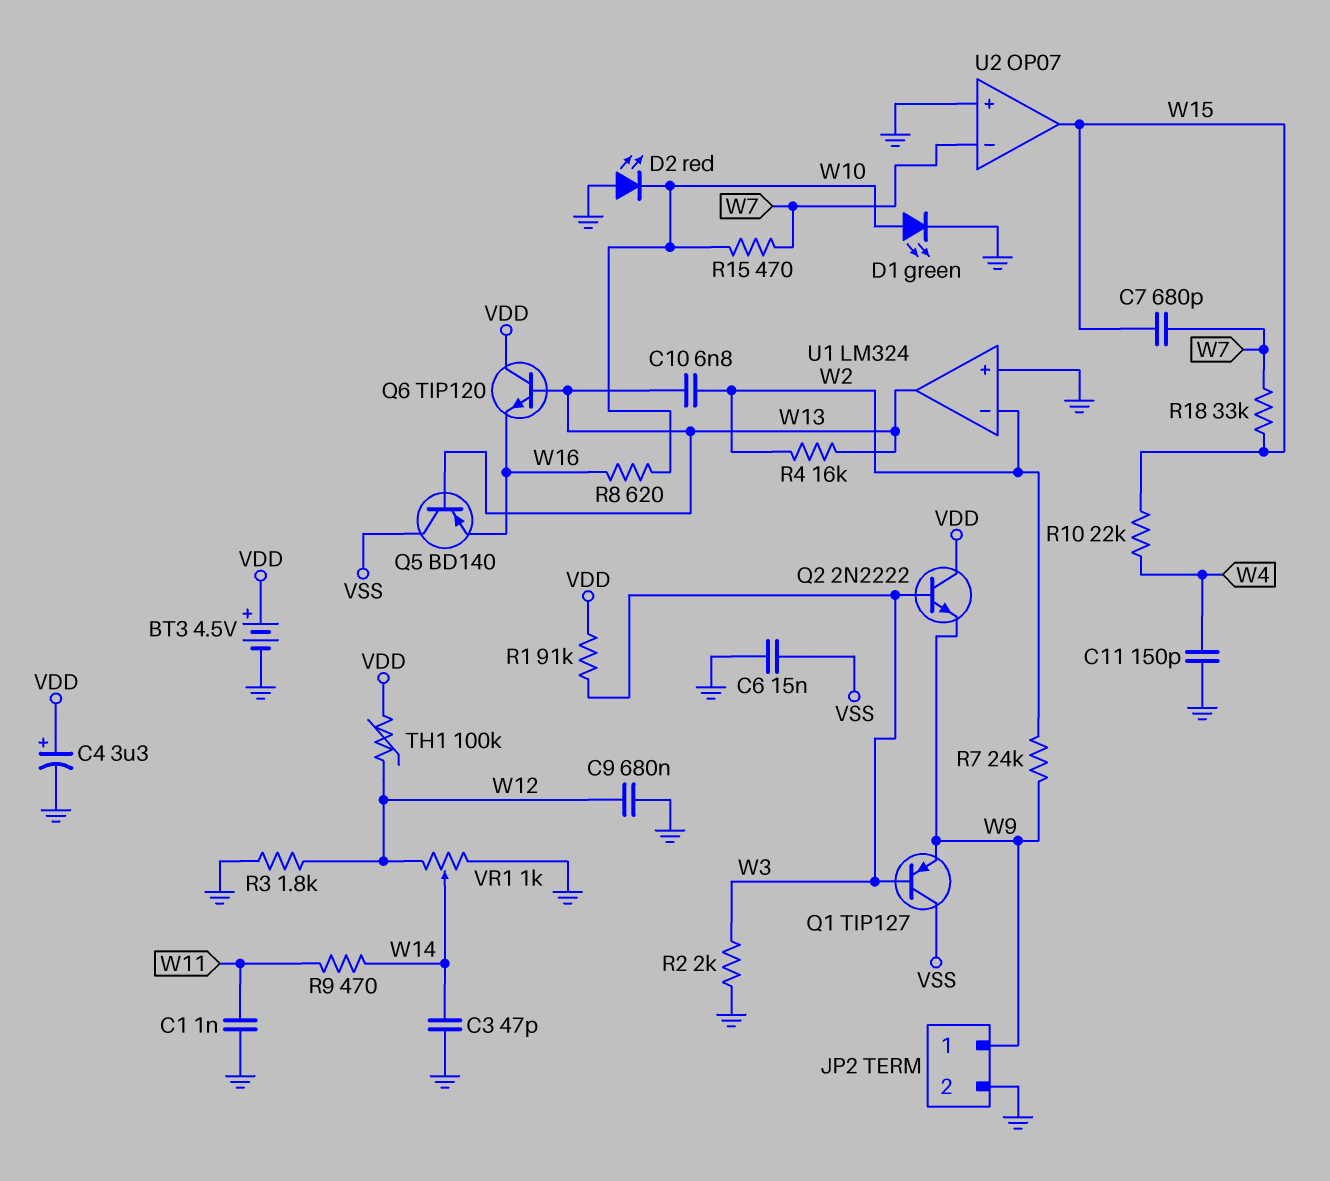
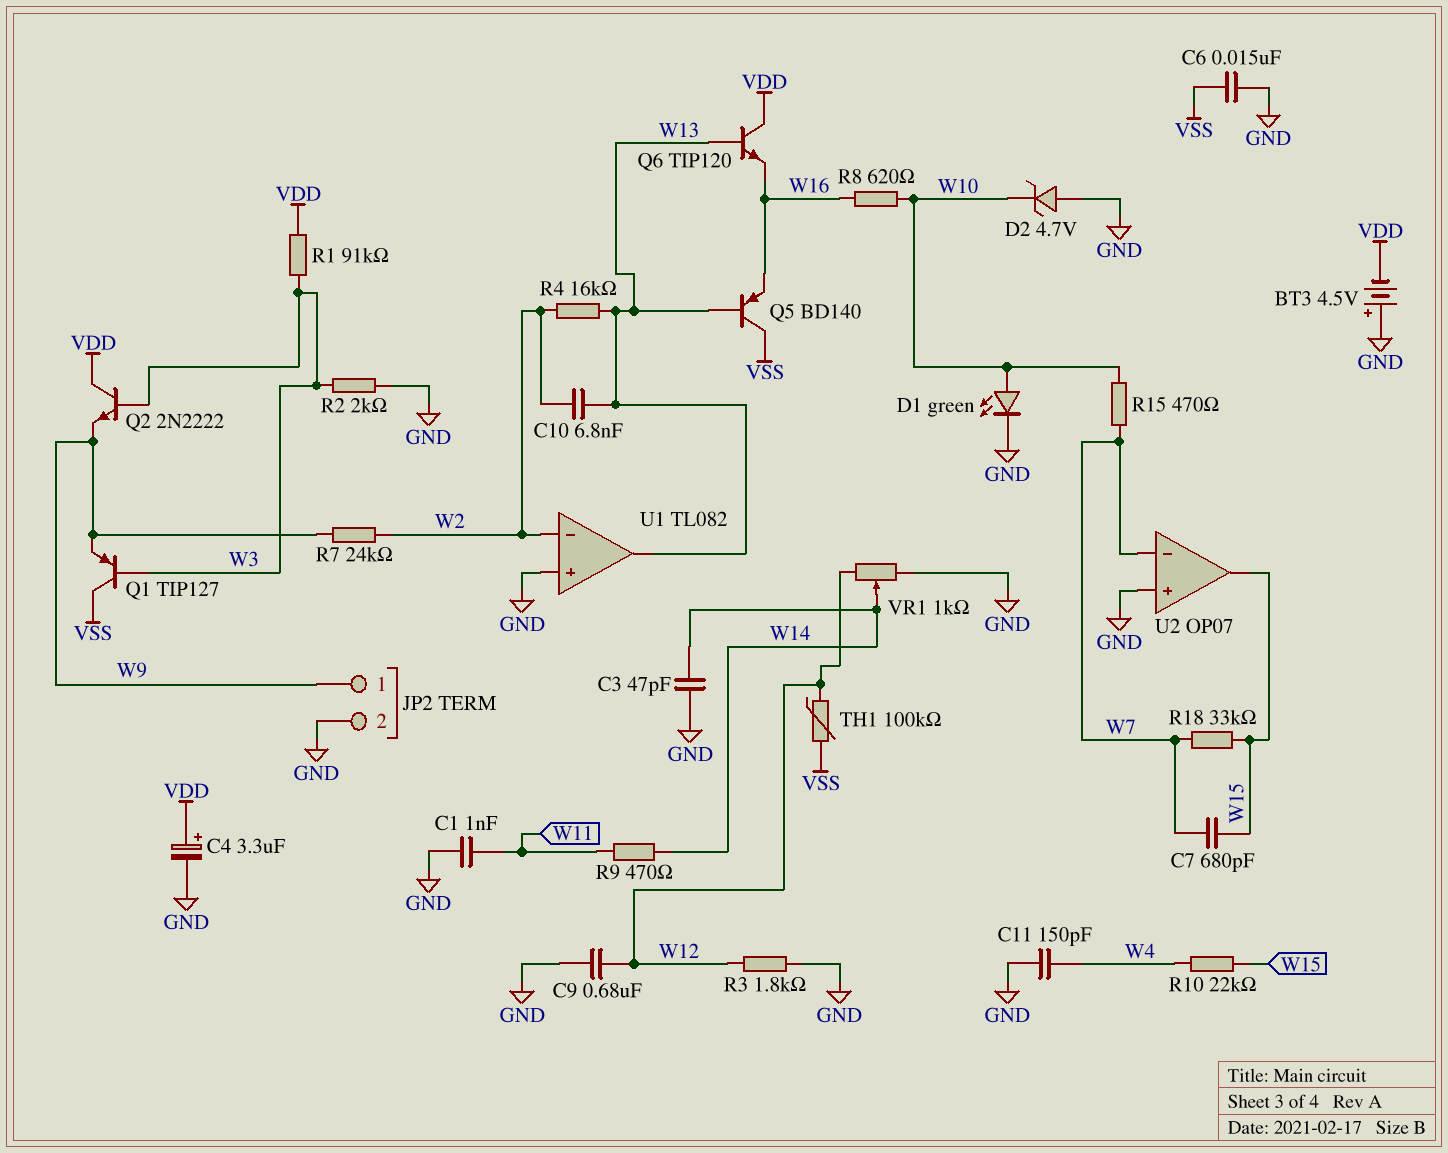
BT3: 4.5V (plus VDD, minus GND) -> 4.5V (plus GND, minus VDD)
D2: LED red (A GND, K W10) -> zener 4.7V (A GND, K W10)
TH1: 100k (VDD, W12) -> 100k (VSS, W12)
U1: LM324 -> TL082

